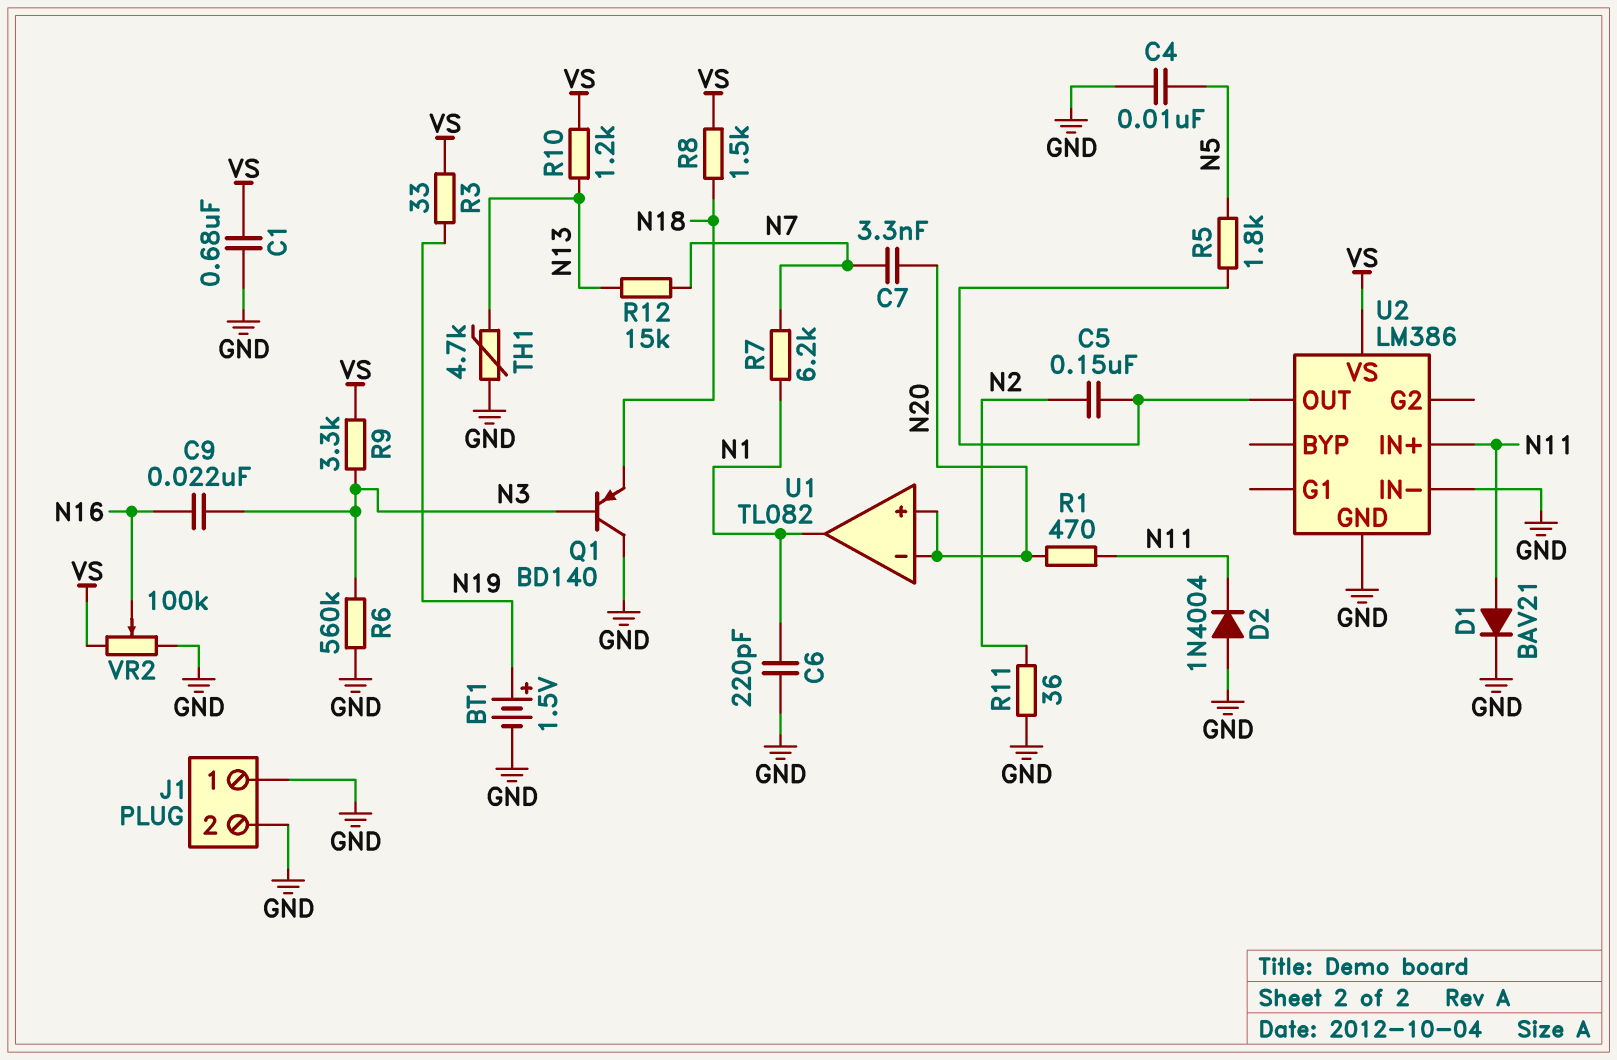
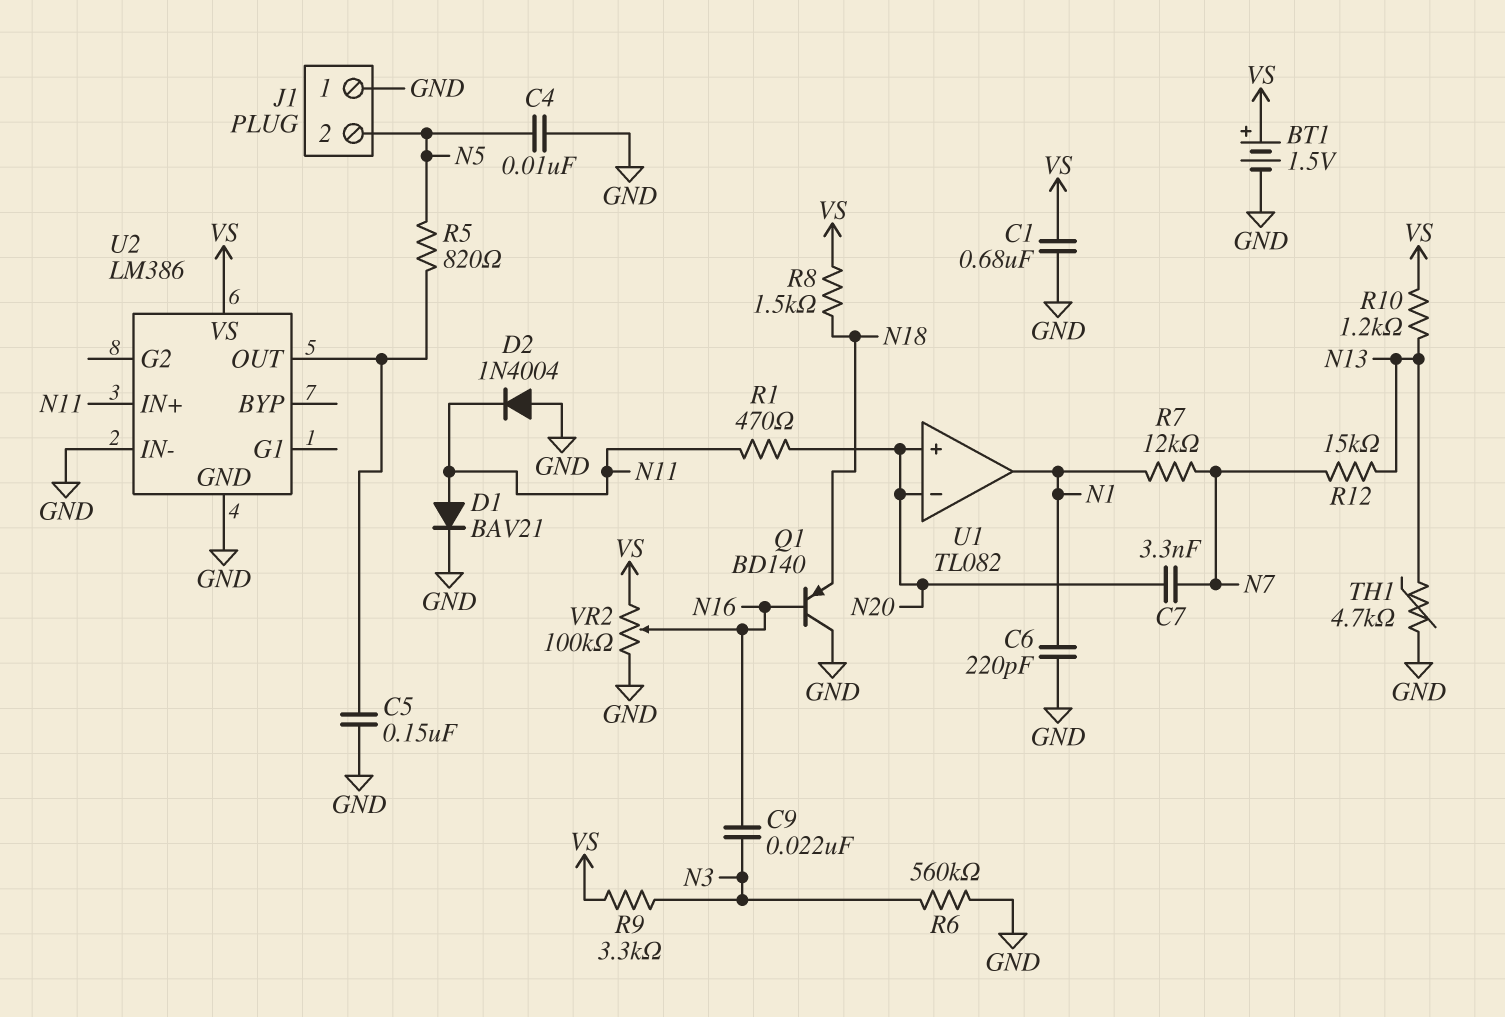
BT1: 1.5V (plus N19, minus GND) -> 1.5V (plus VS, minus GND)
C5: 150nF (N2, U2/OUT) -> 150nF (GND, U2/OUT)
J1 pin 2: GND -> N5
Q1: PNP BD140 (B N3, C GND, E N18) -> PNP BD140 (B N16, C GND, E N18)
R3: 33 (N19, VS) -> none
R5: 1.8k (N5, U2/OUT) -> 820 (N5, U2/OUT)
R7: 6.2k (N1, N7) -> 12k (N1, N7)
R11: 36 (GND, N2) -> none

